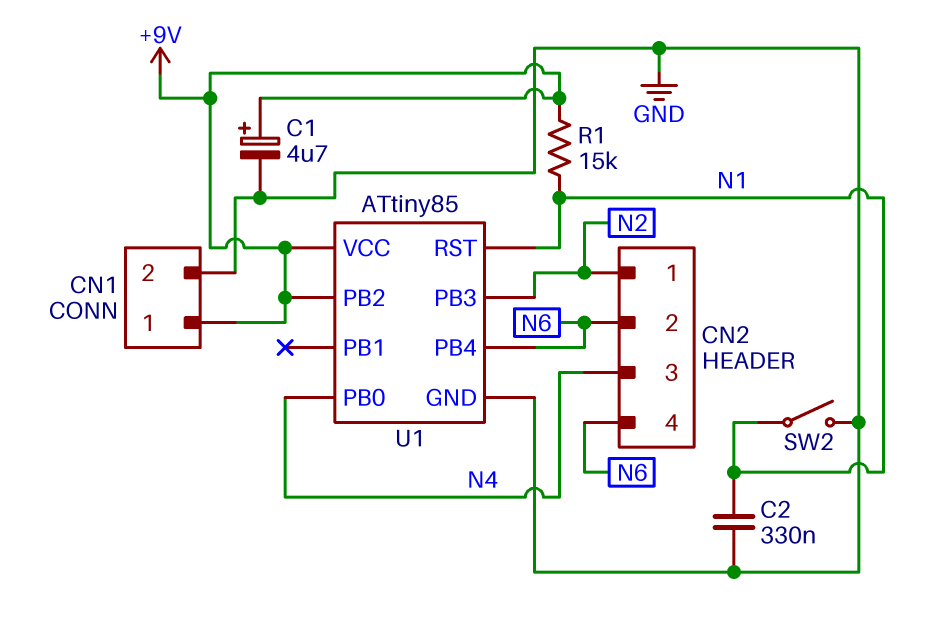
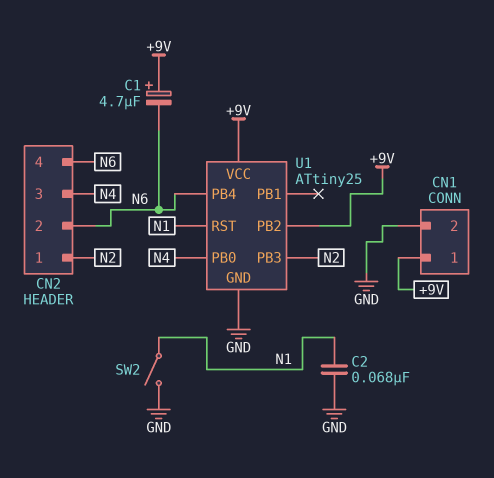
C1: 4.7uF (plus +9V, minus GND) -> 4.7uF (plus +9V, minus N6)
C2: 330nF (GND, N1) -> 68nF (GND, N1)
R1: 15k (+9V, N1) -> none
U1: ATtiny85 -> ATtiny25

